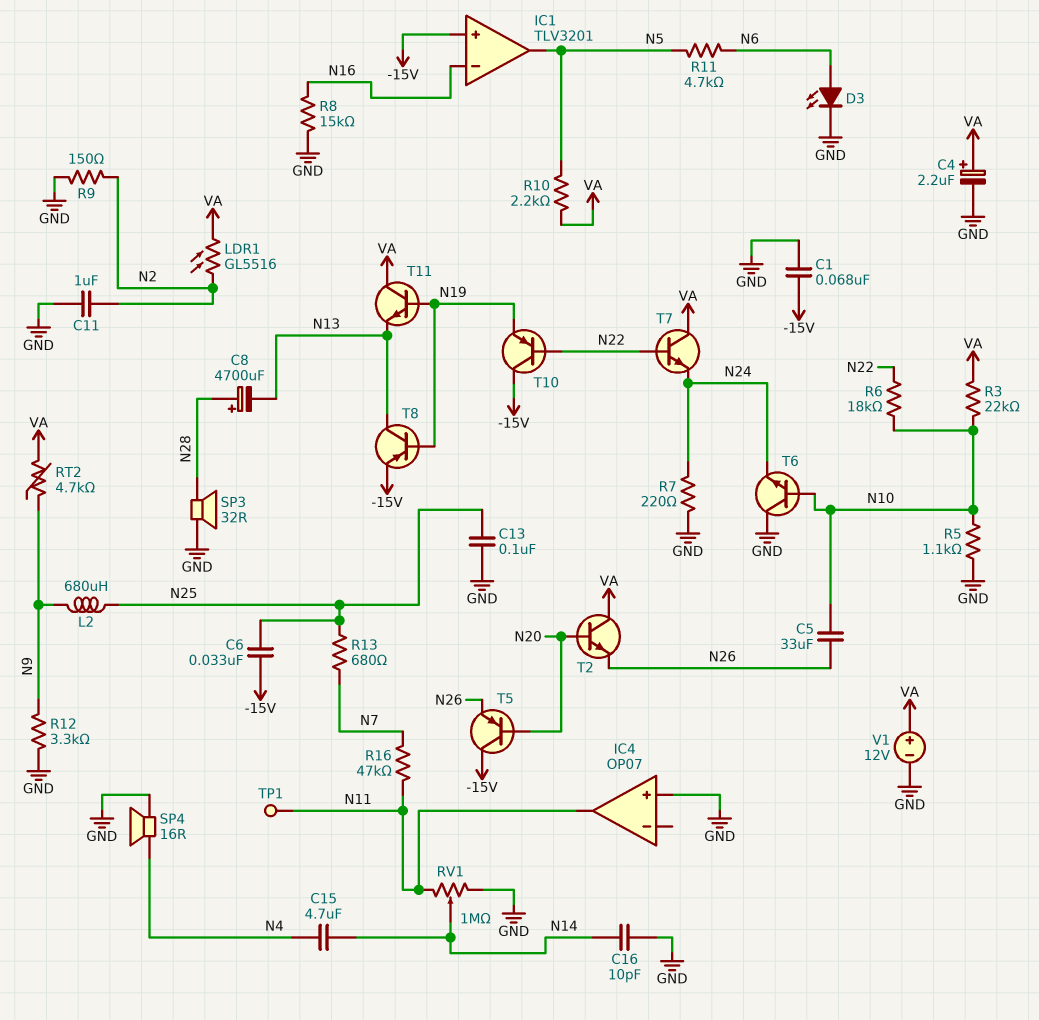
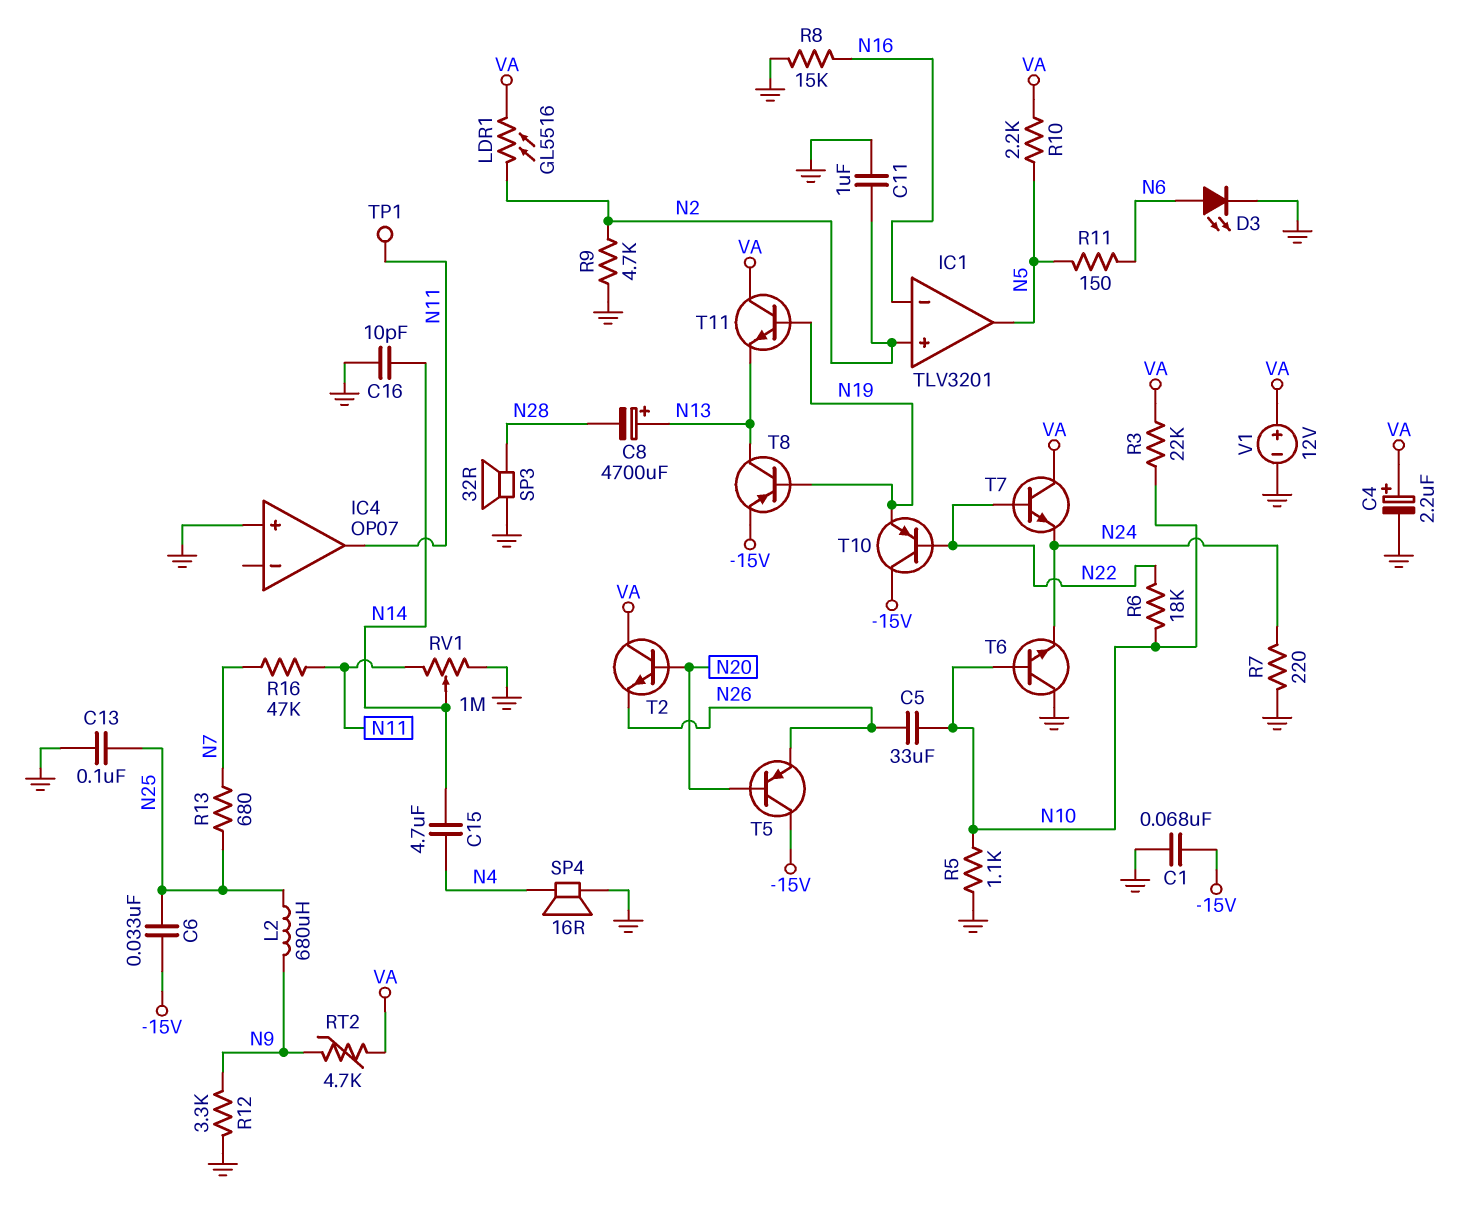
C8: 4700uF (plus N28, minus N13) -> 4700uF (plus N13, minus N28)
IC1 pin in+: -15V -> N2
R9: 150 (GND, N2) -> 4.7k (GND, N2)
R11: 4.7k (N5, N6) -> 150 (N5, N6)

